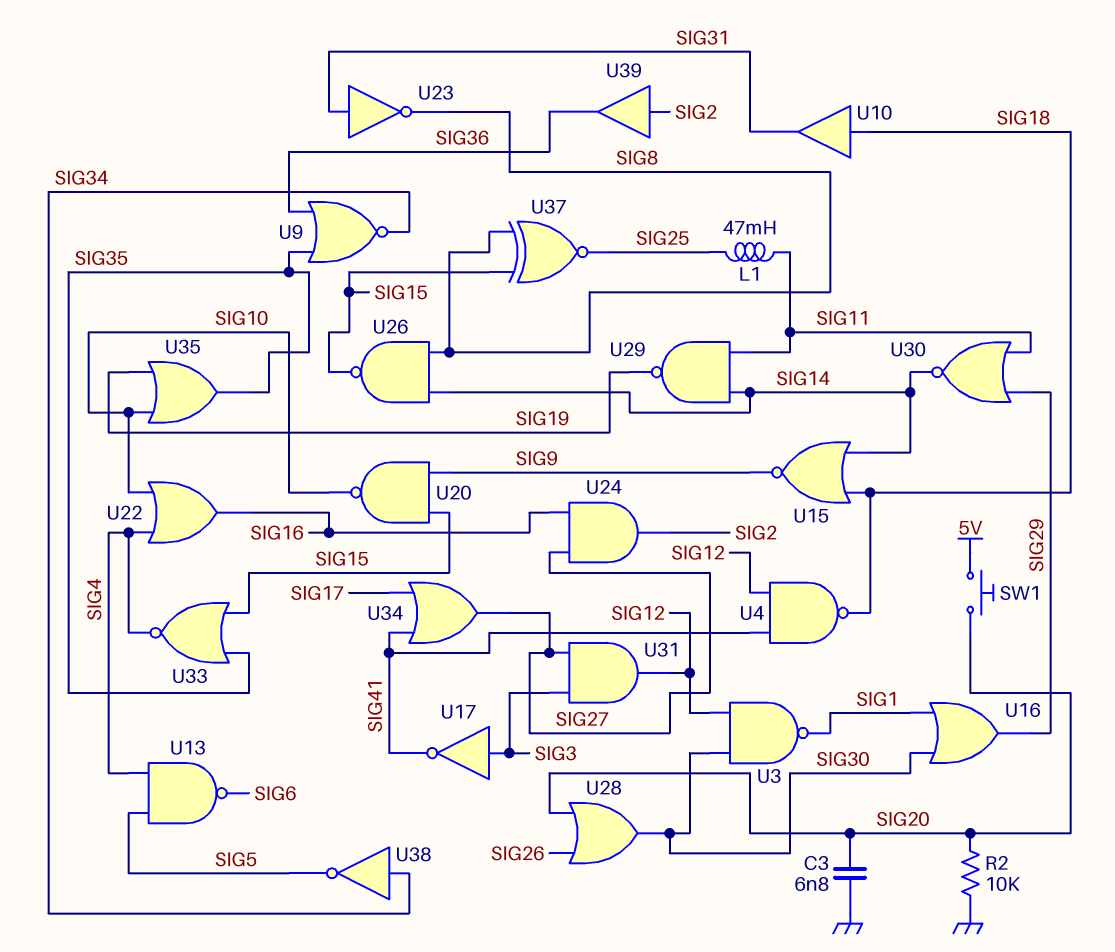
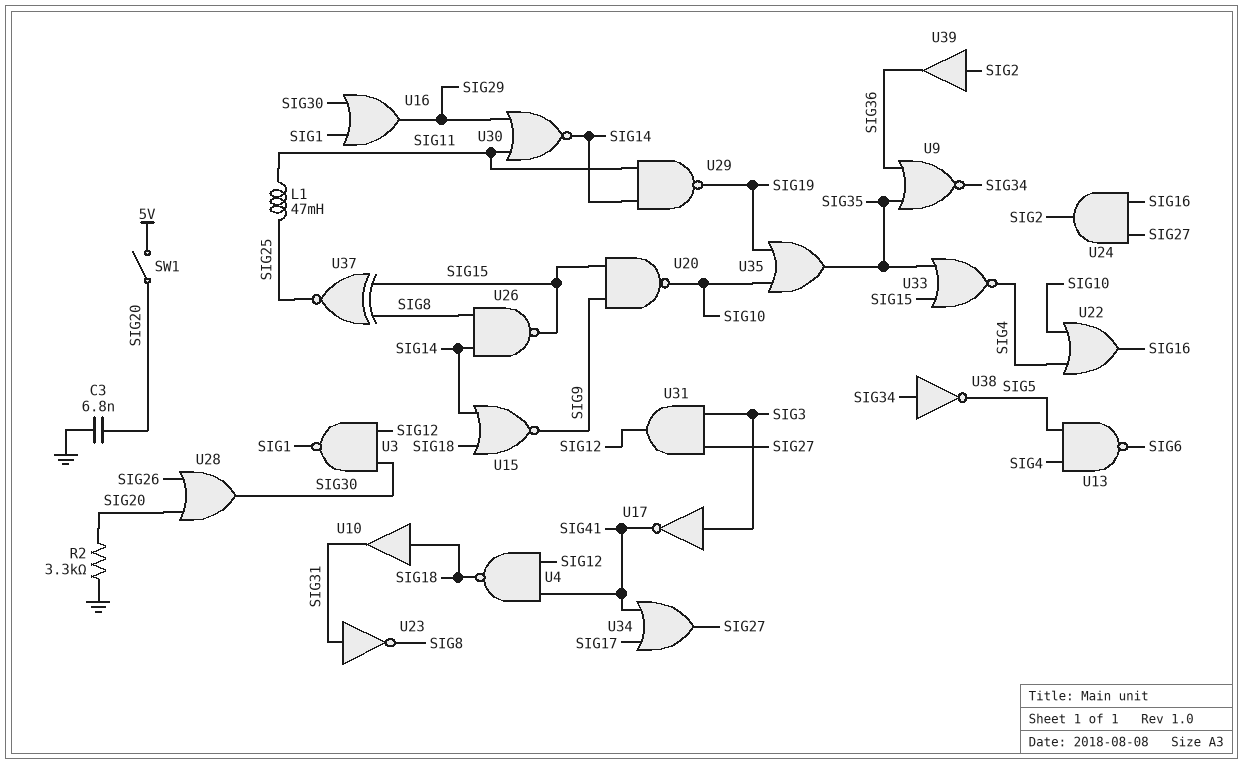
R2: 10k (GND, SIG20) -> 3.3k (GND, SIG20)
SW1: button (5V, SIG20) -> switch (5V, SIG20)

